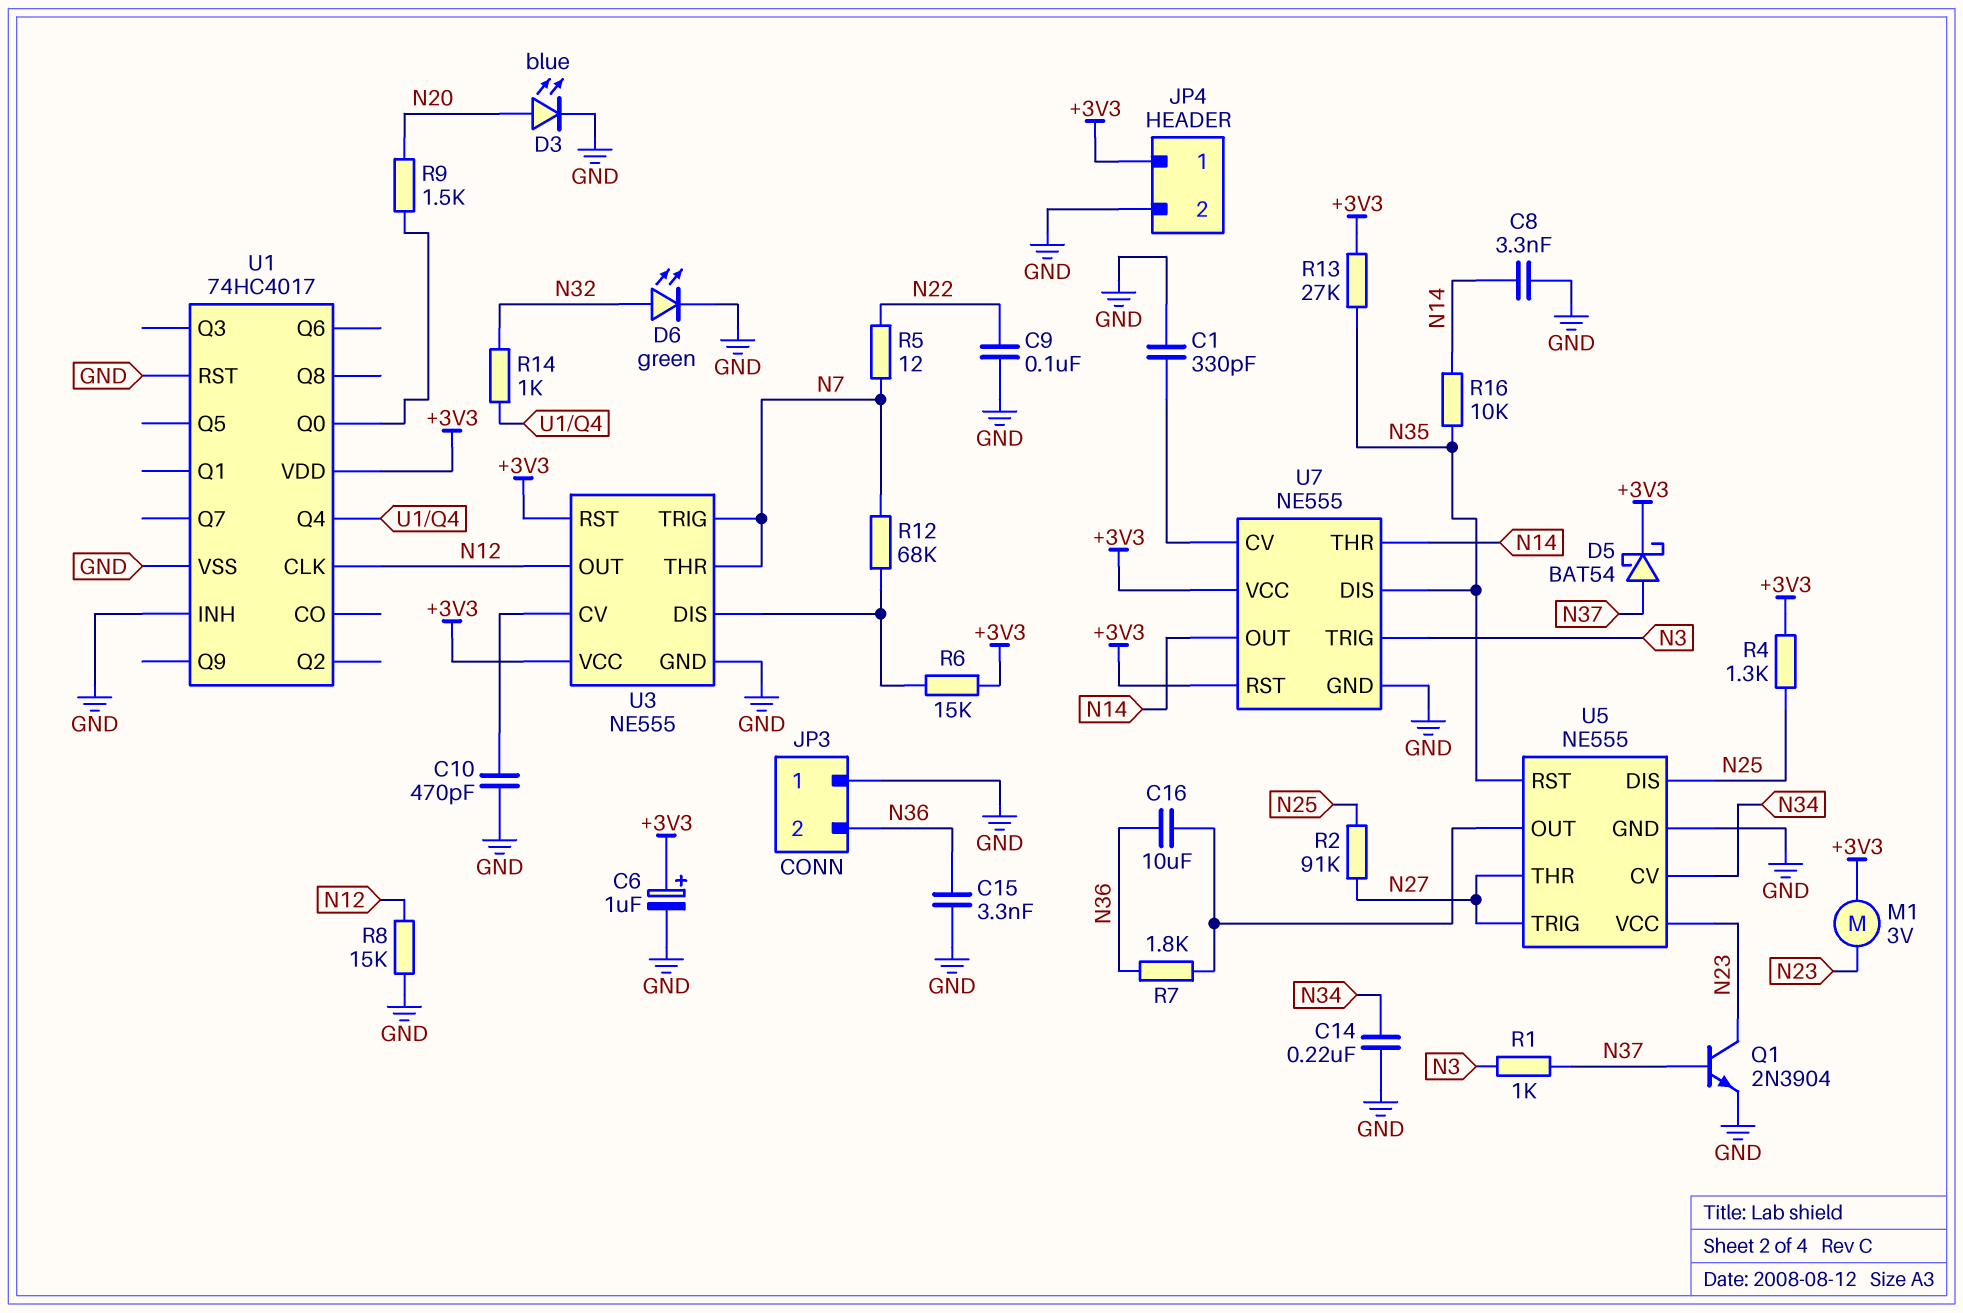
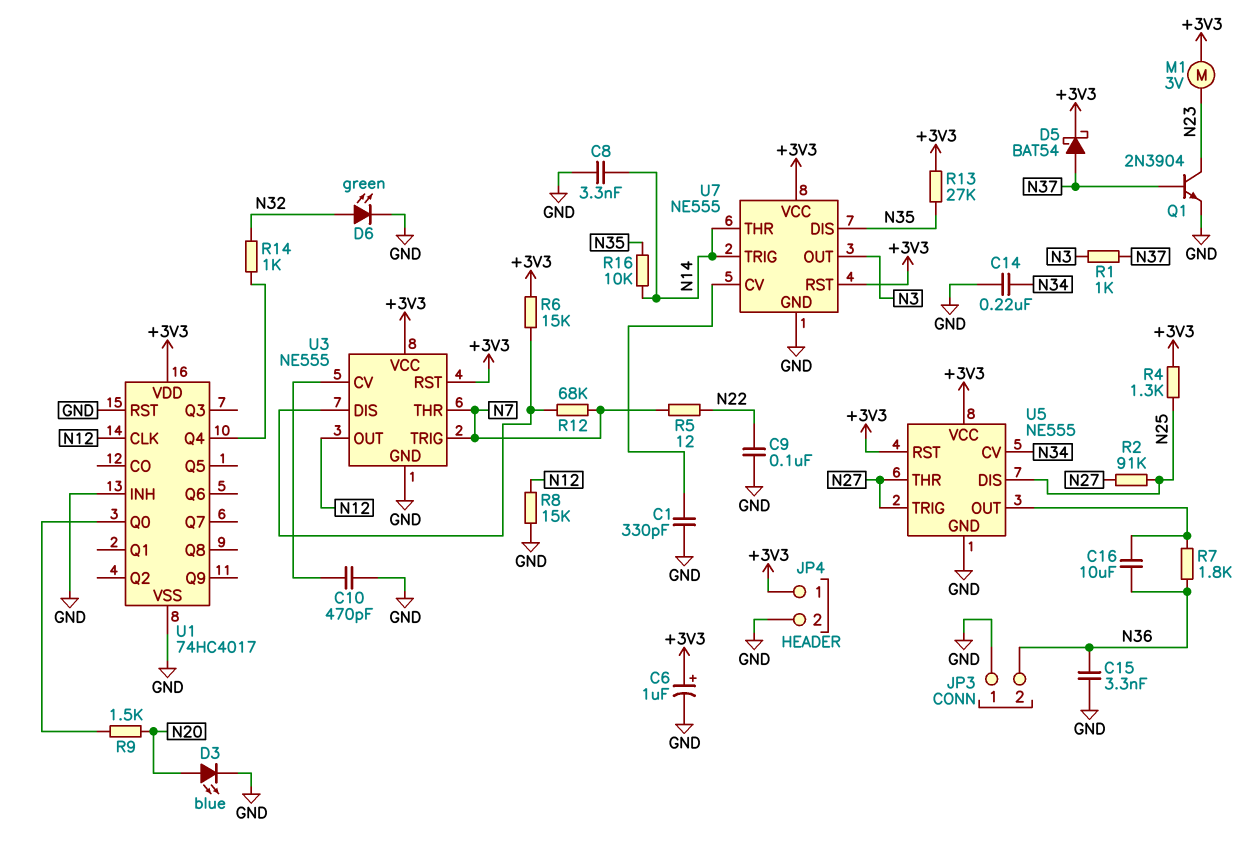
U5 pin RST: N35 -> +3V3
U5 pin VCC: N23 -> +3V3
U7 pin OUT: N14 -> N3
U7 pin TRIG: N3 -> N14

